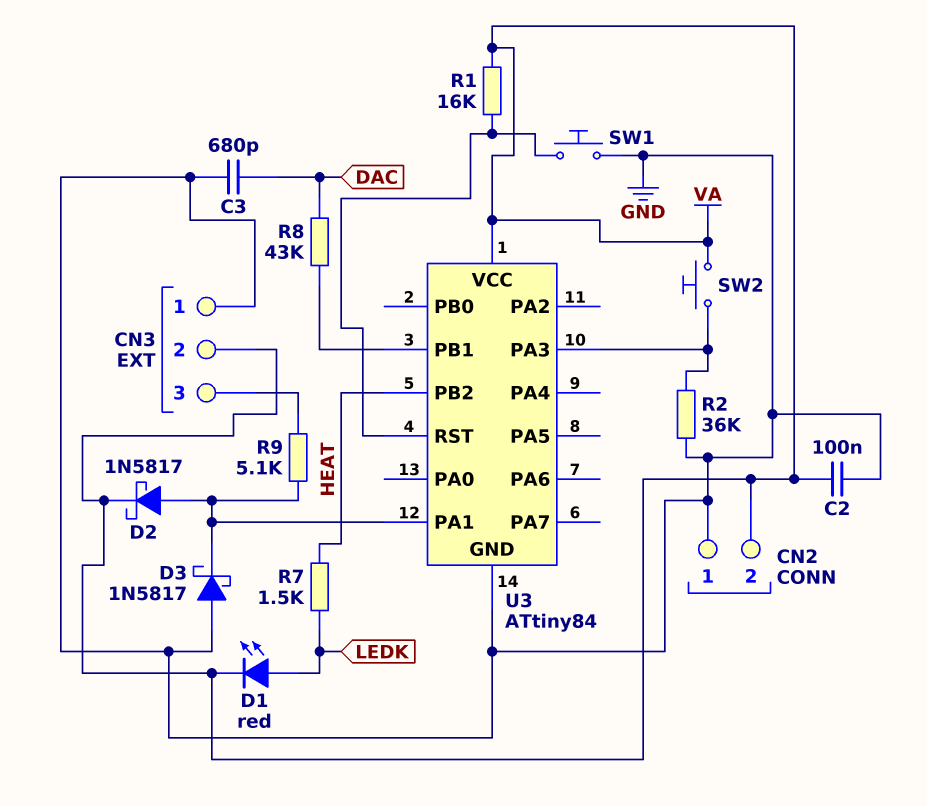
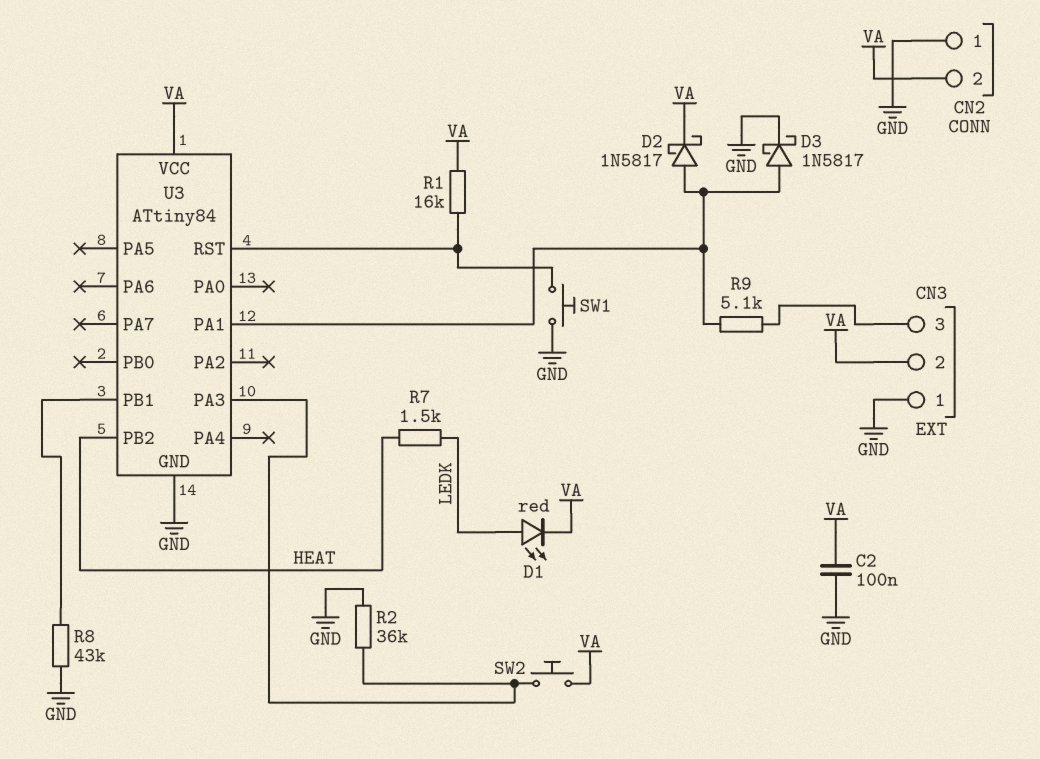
C3: 680pF (DAC, GND) -> none
D3: schottky 1N5817 (A GND, K U3/PA1) -> schottky 1N5817 (A U3/PA1, K GND)
R8: 43k (DAC, U3/PB1) -> 43k (GND, U3/PB1)

